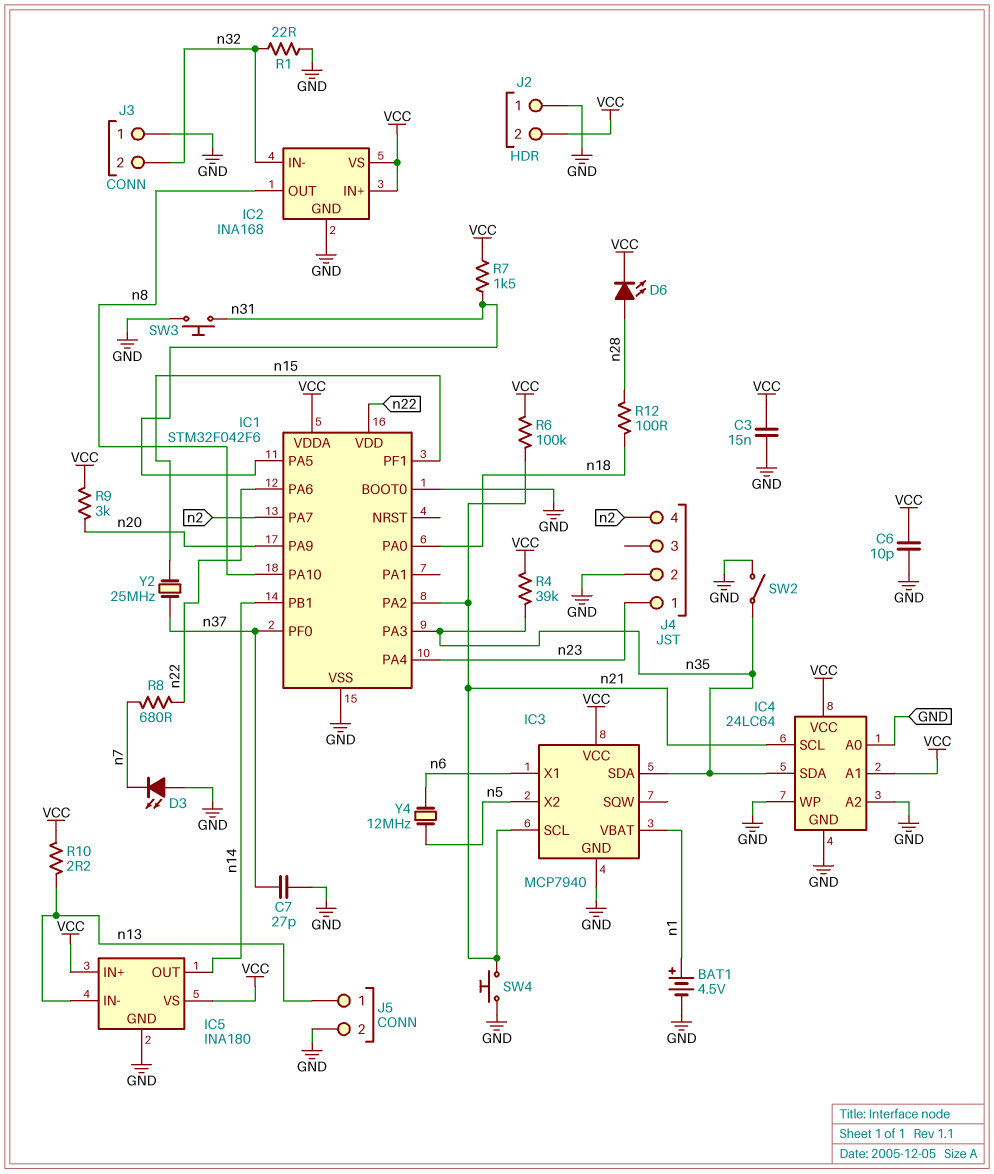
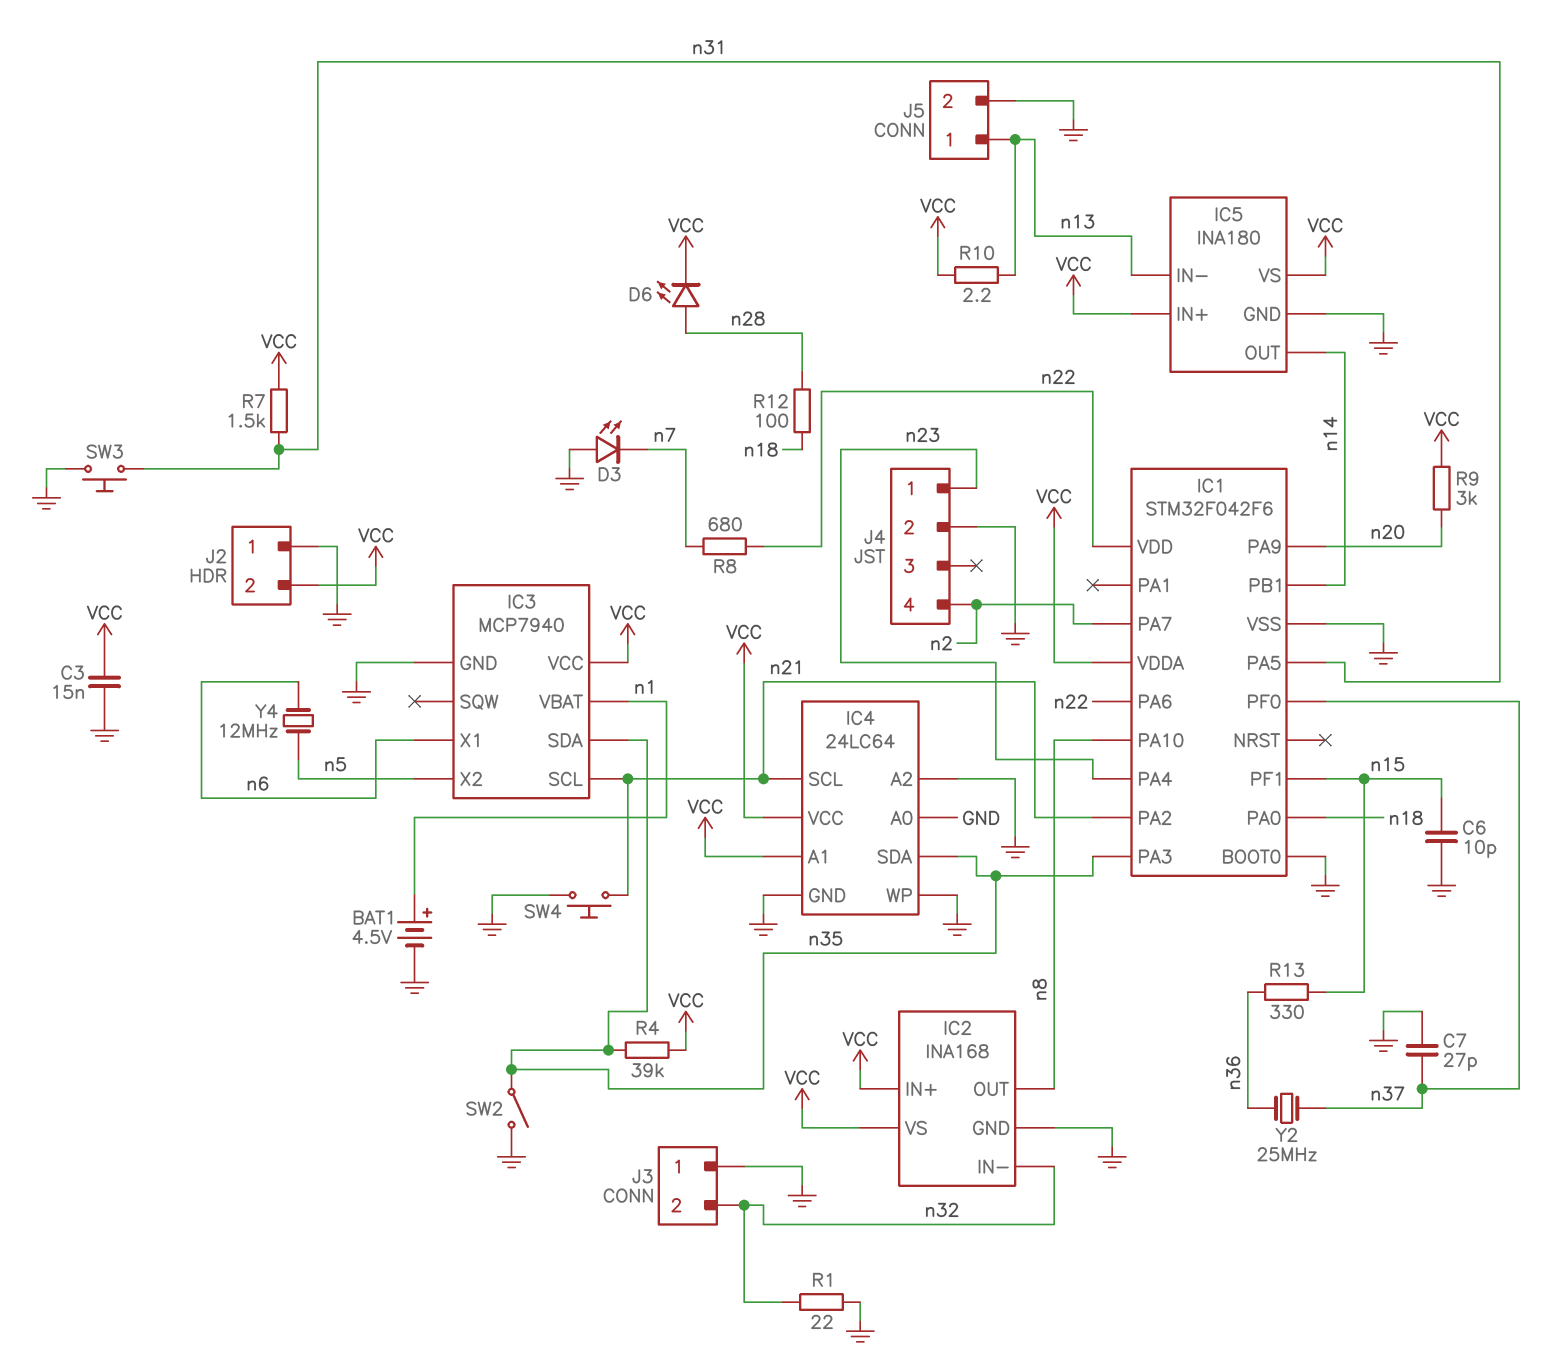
C6: 10pF (GND, VCC) -> 10pF (GND, n15)
R6: 100k (VCC, n21) -> none
R13: none -> 330 (n15, n36)
Y2: 25MHz (n15, n37) -> 25MHz (n36, n37)

